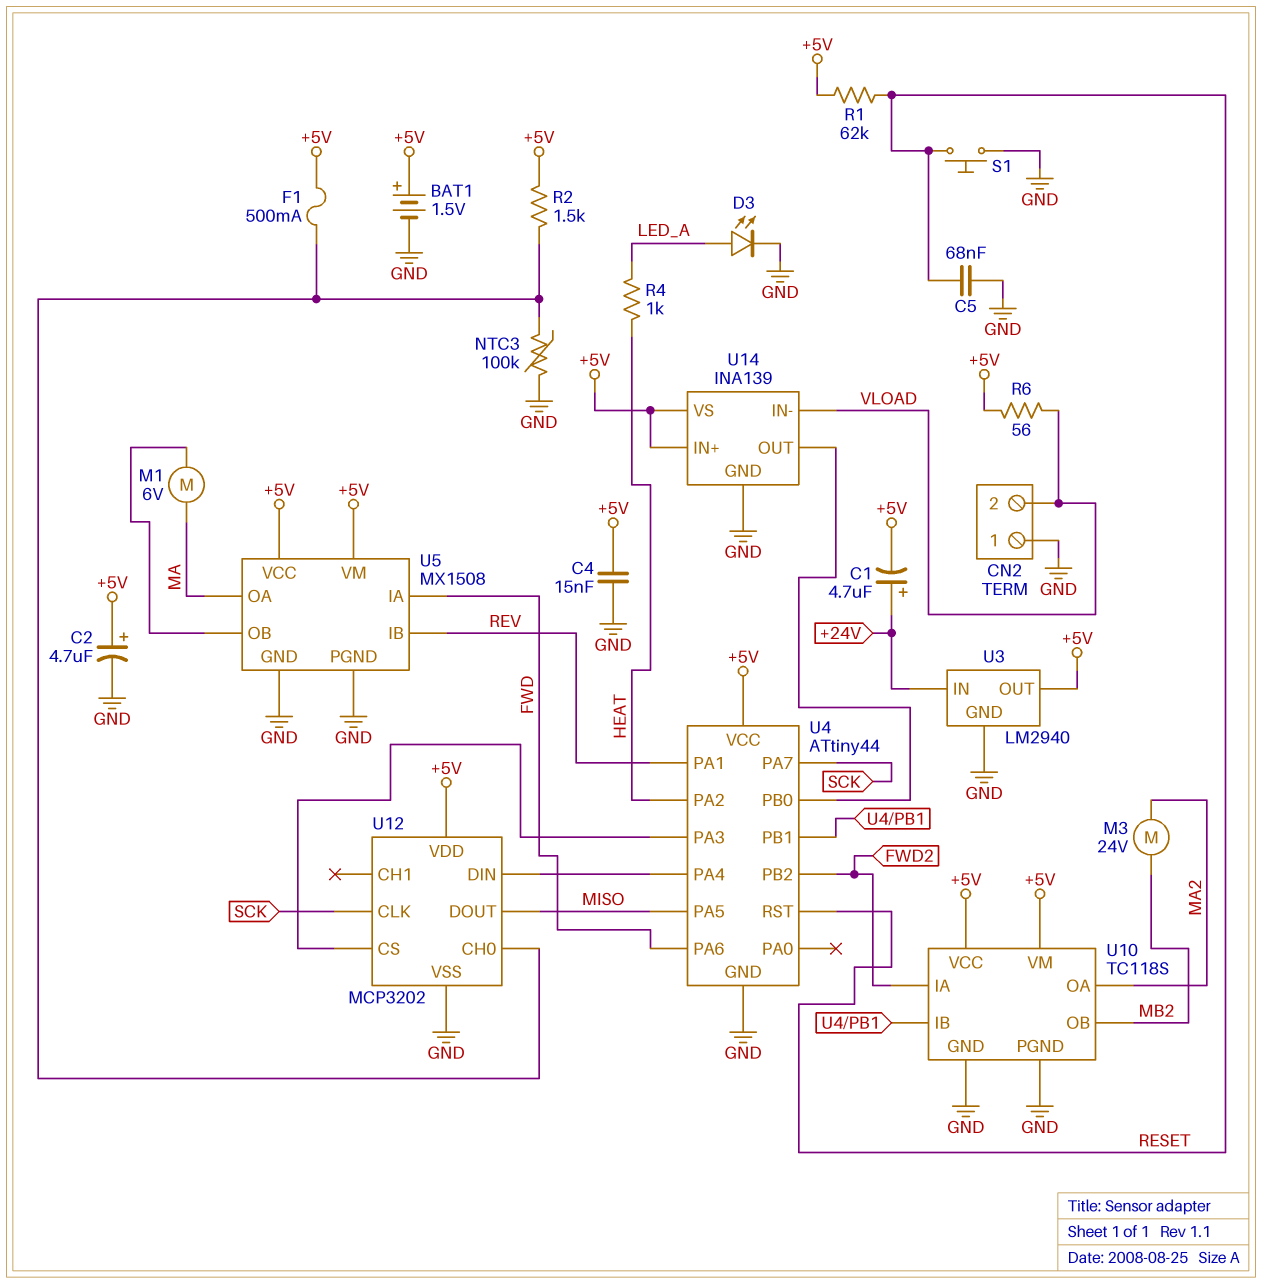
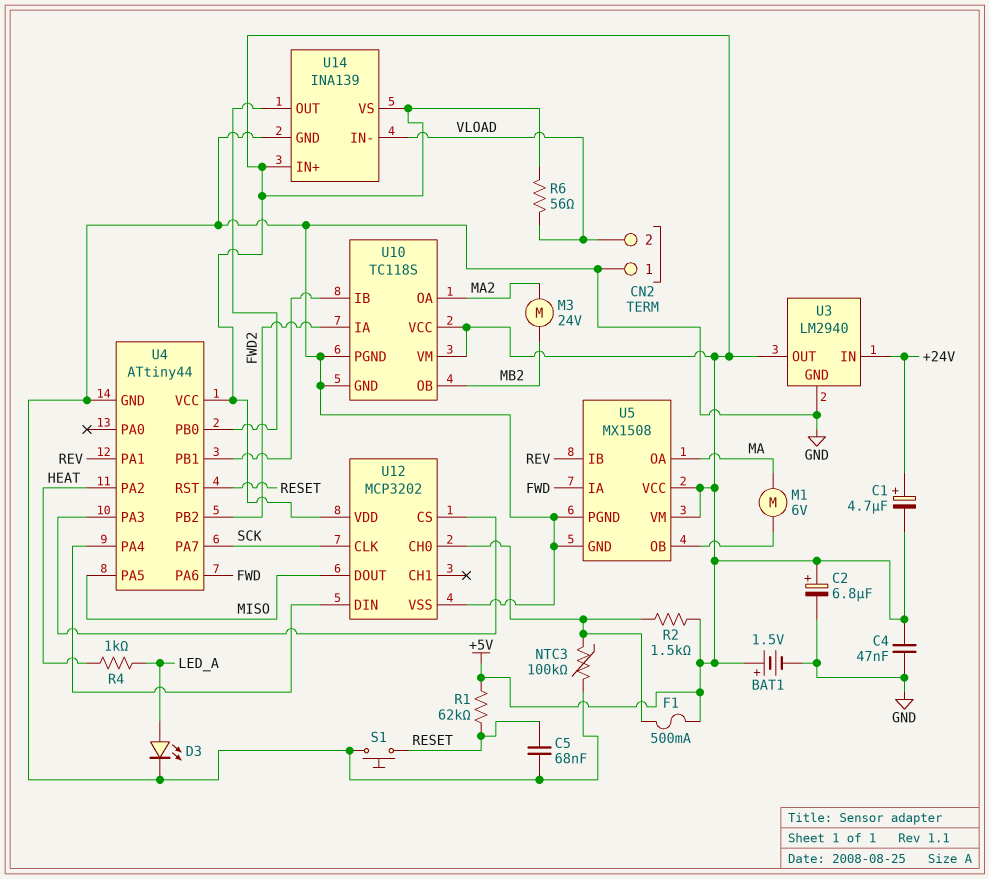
C2: 4.7uF (plus +5V, minus GND) -> 6.8uF (plus +5V, minus GND)
C4: 15nF (+5V, GND) -> 47nF (+5V, GND)

